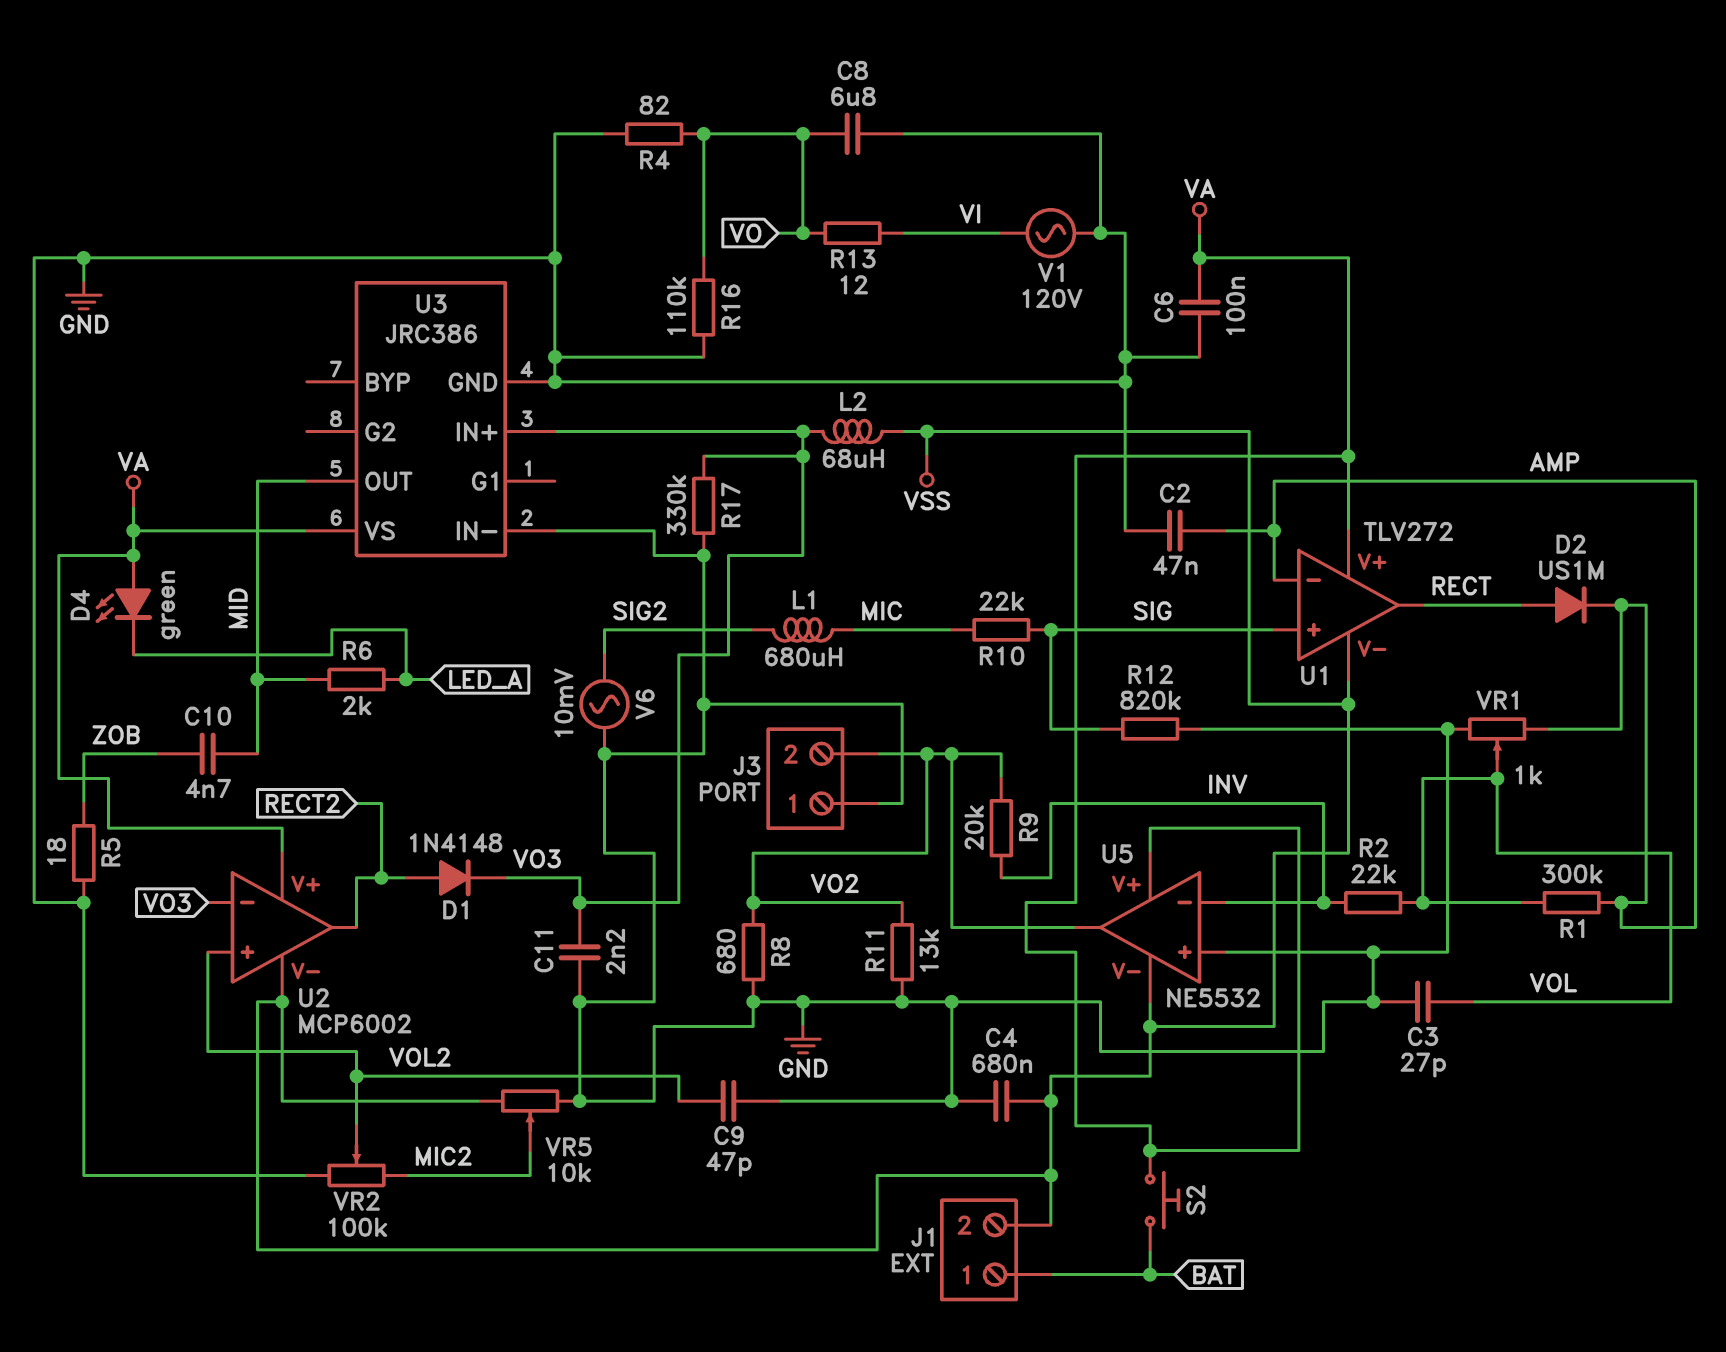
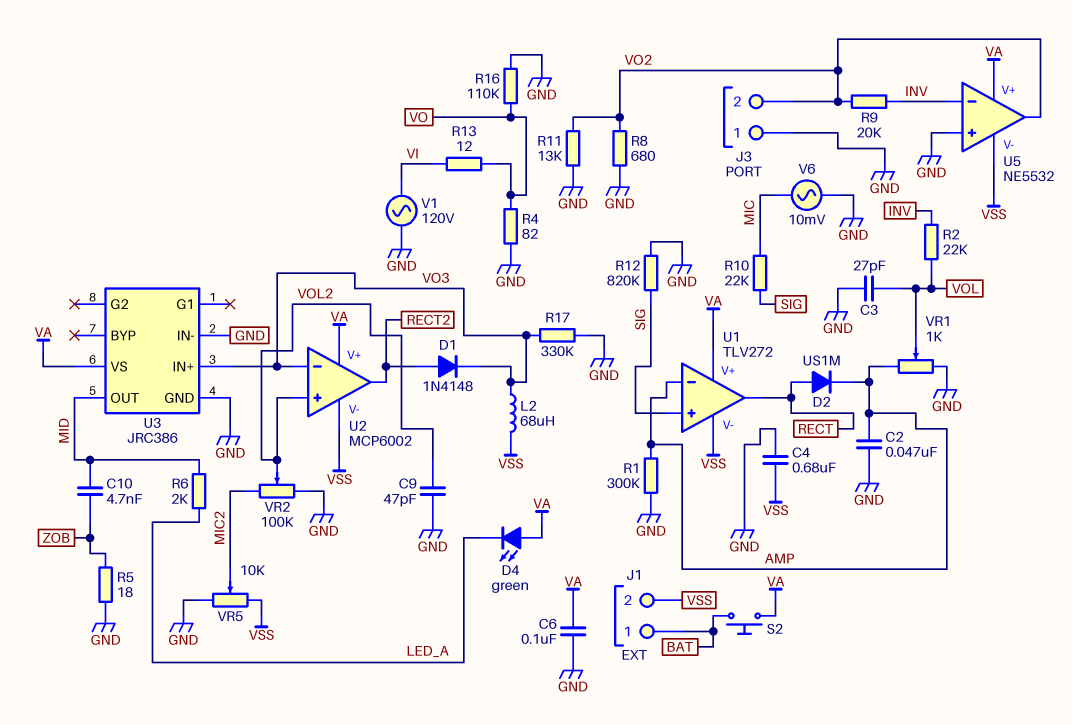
C8: 6.8uF (GND, VO) -> none
C11: 2.2nF (GND, VO3) -> none
L1: 680uH (MIC, SIG2) -> none
R1: 300k (AMP, VOL) -> 300k (AMP, GND)
V6: AC 10mV (GND, SIG2) -> AC 10mV (GND, MIC)

